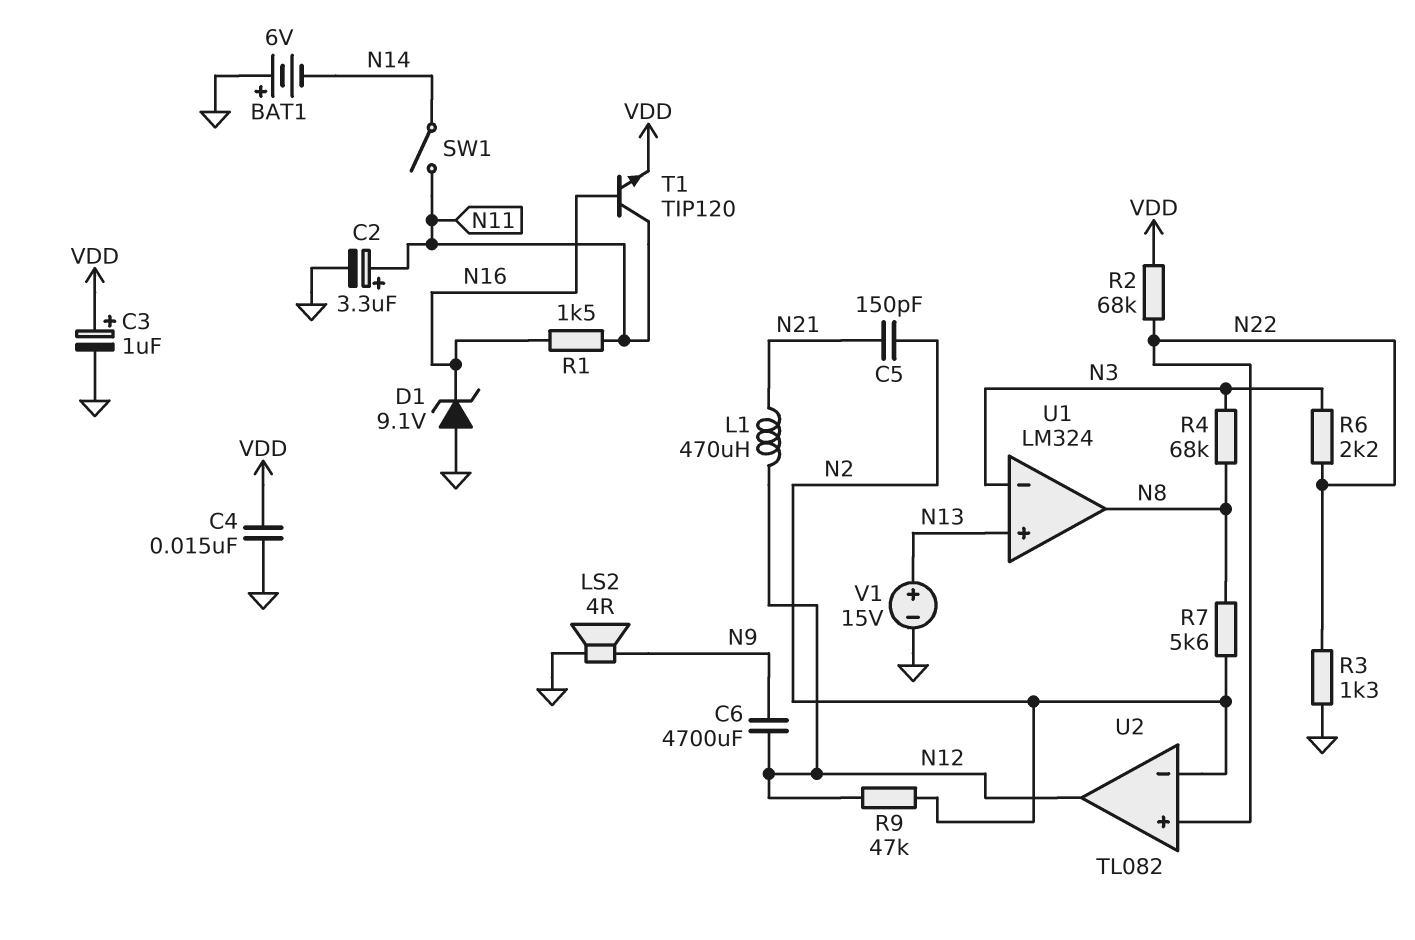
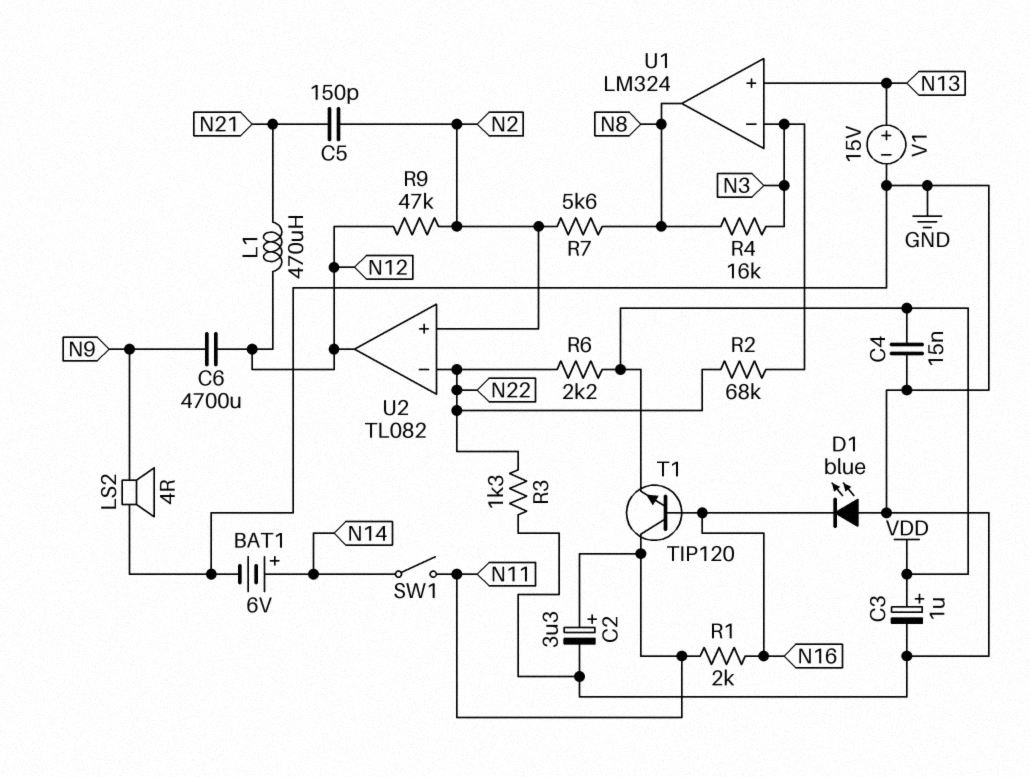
BAT1: 6V (plus GND, minus N14) -> 6V (plus N14, minus GND)
D1: zener 9.1V (A GND, K N16) -> LED blue (A GND, K N16)
R1: 1.5k (N11, N16) -> 2k (N11, N16)
R2: 68k (N22, VDD) -> 68k (N3, N22)
R4: 68k (N3, N8) -> 16k (N3, N8)
R6: 2.2k (N3, N22) -> 2.2k (N22, VDD)
U2 pin in+: N22 -> N2
U2 pin in-: N2 -> N22

